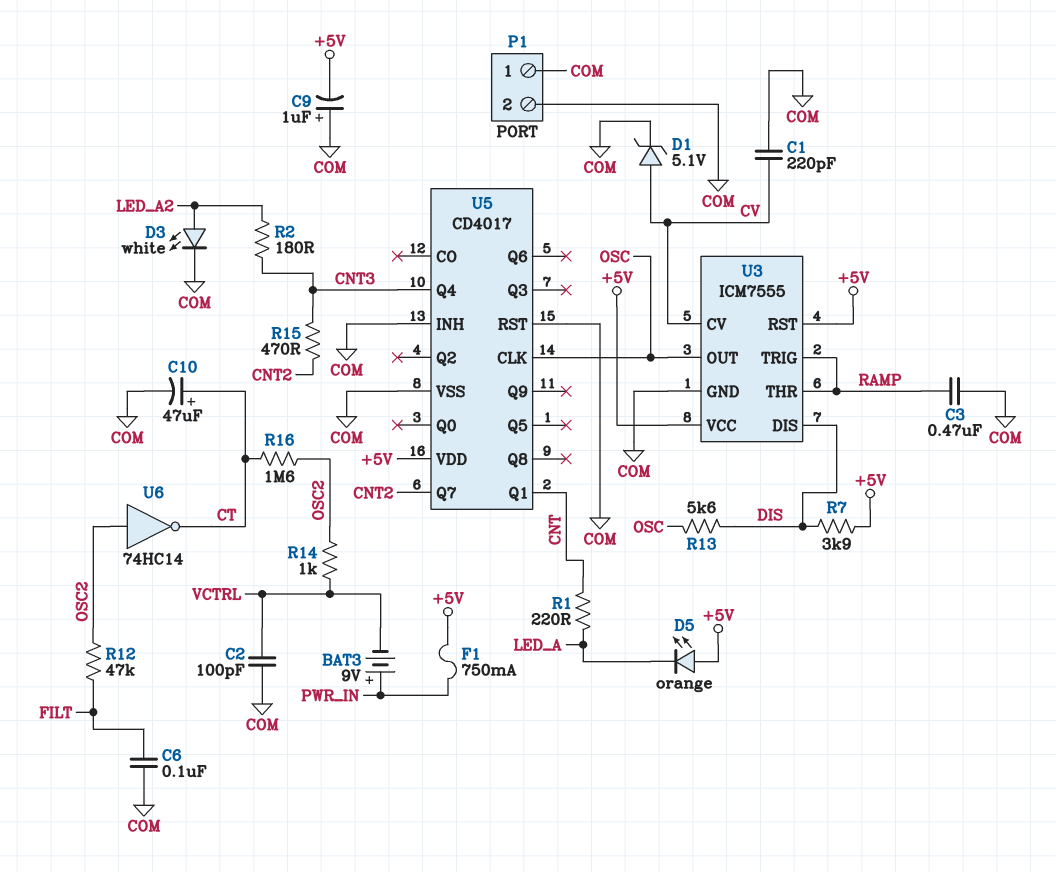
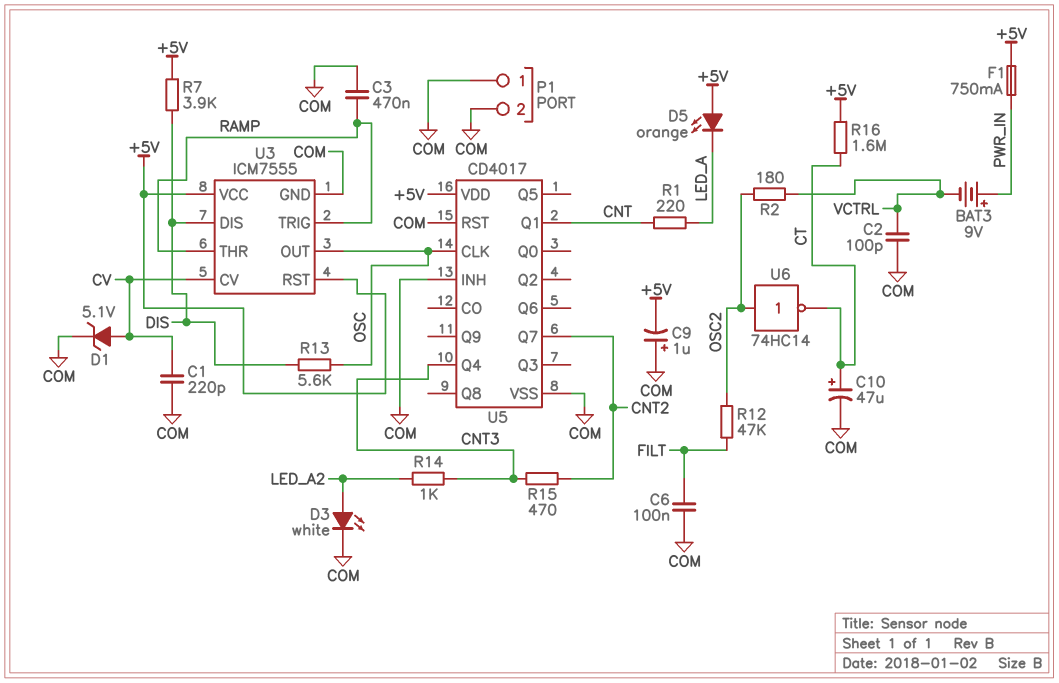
R2: 180 (CNT3, LED_A2) -> 180 (OSC2, VCTRL)
R14: 1k (OSC2, VCTRL) -> 1k (CNT3, LED_A2)
R16: 1.6M (CT, OSC2) -> 1.6M (+5V, CT)

